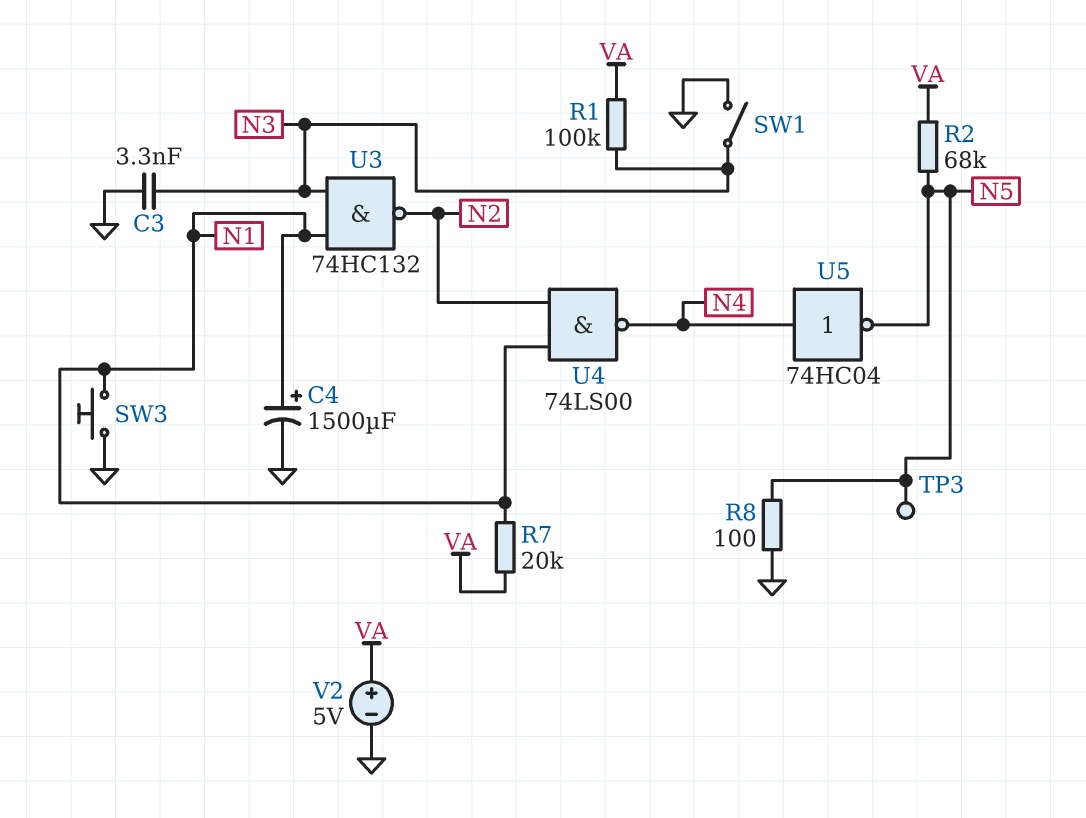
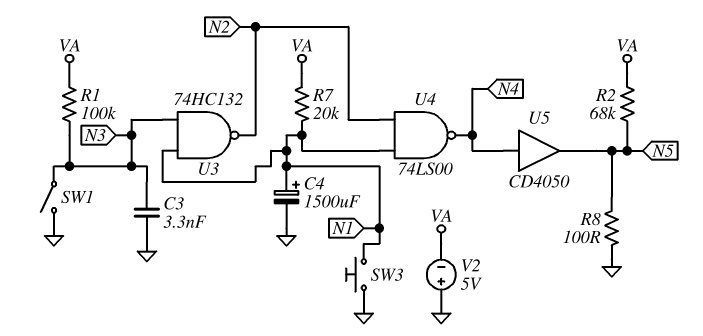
TP3: test point (N5) -> none
U5: NOT 74HC04 (in N4, out N5) -> buffer CD4050 (in N4, out N5)
V2: 5V (plus VA, minus GND) -> 5V (plus GND, minus VA)

